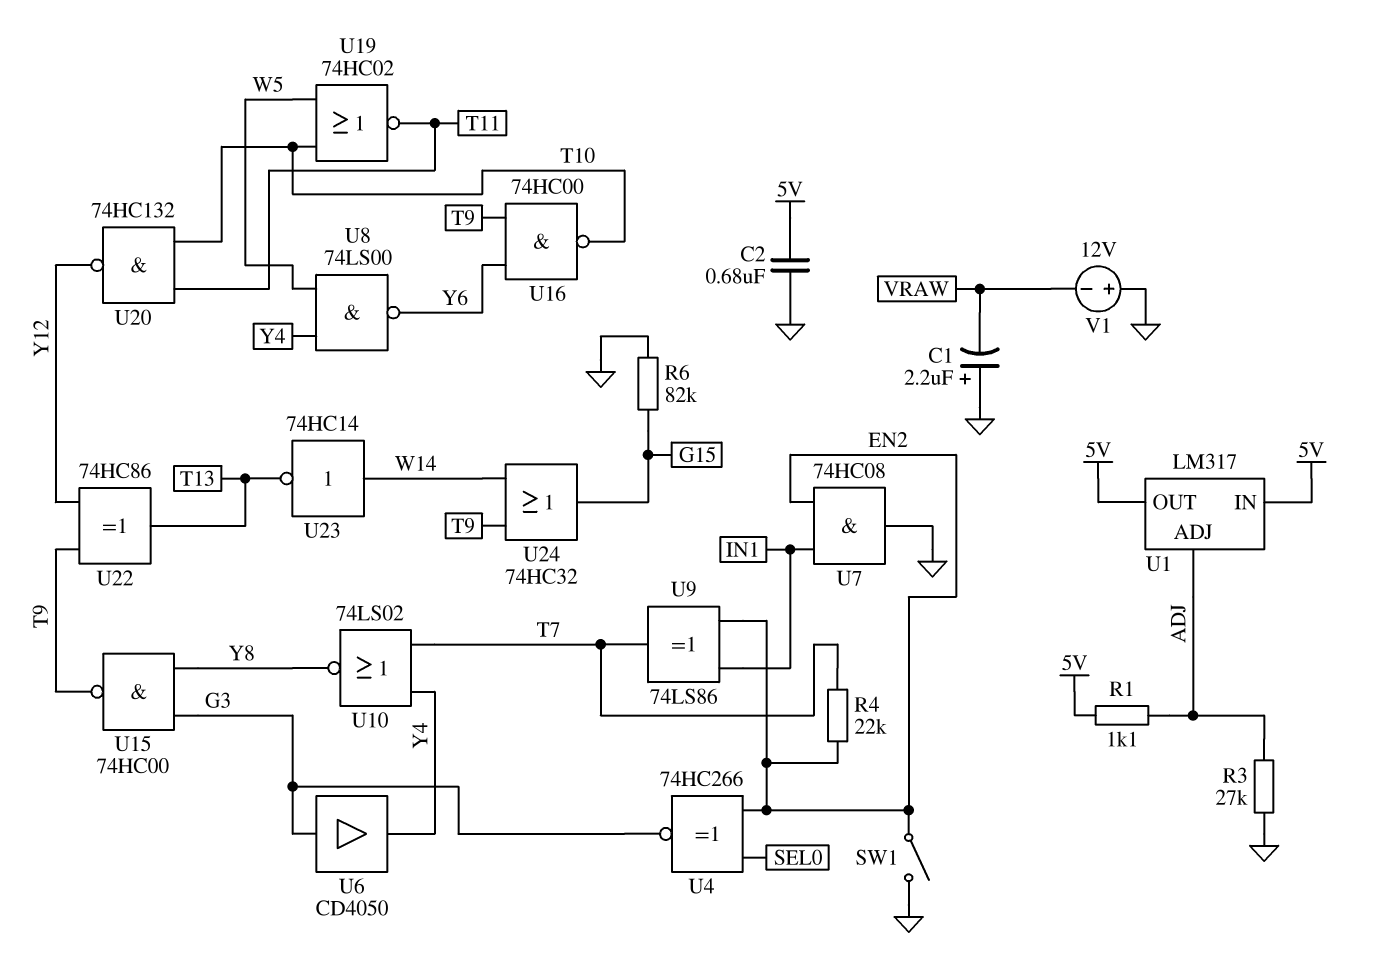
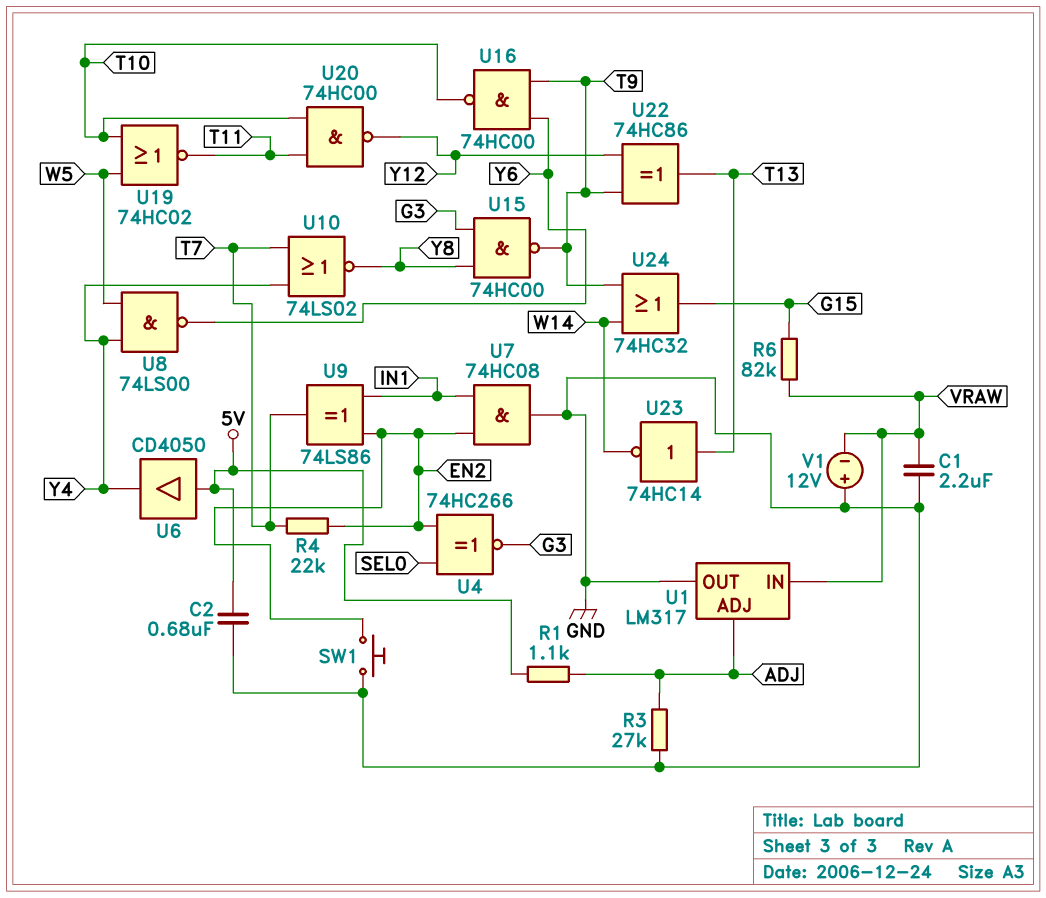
C1: 2.2uF (plus GND, minus VRAW) -> 2.2uF (GND, VRAW)
R6: 82k (G15, GND) -> 82k (G15, VRAW)
SW1: switch (EN2, GND) -> button (EN2, GND)
U1 pin IN: 5V -> VRAW
U1 pin OUT: 5V -> GND
U6: buffer CD4050 (in G3, out Y4) -> buffer CD4050 (in 5V, out Y4)
U20: NAND 74HC132 (in T10, in T11, out Y12) -> NAND 74HC00 (in T10, in T11, out Y12)
U23: NOT 74HC14 (in W14, out T13) -> NOT 74HC14 (in T13, out W14)

